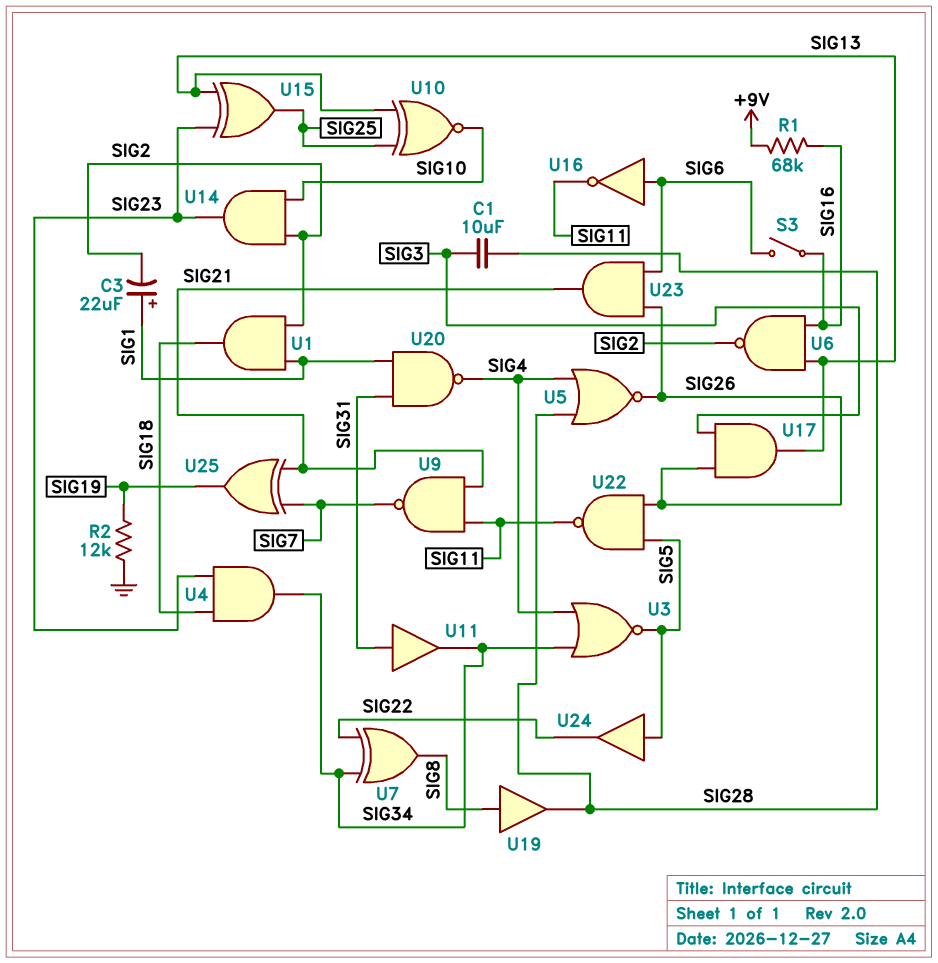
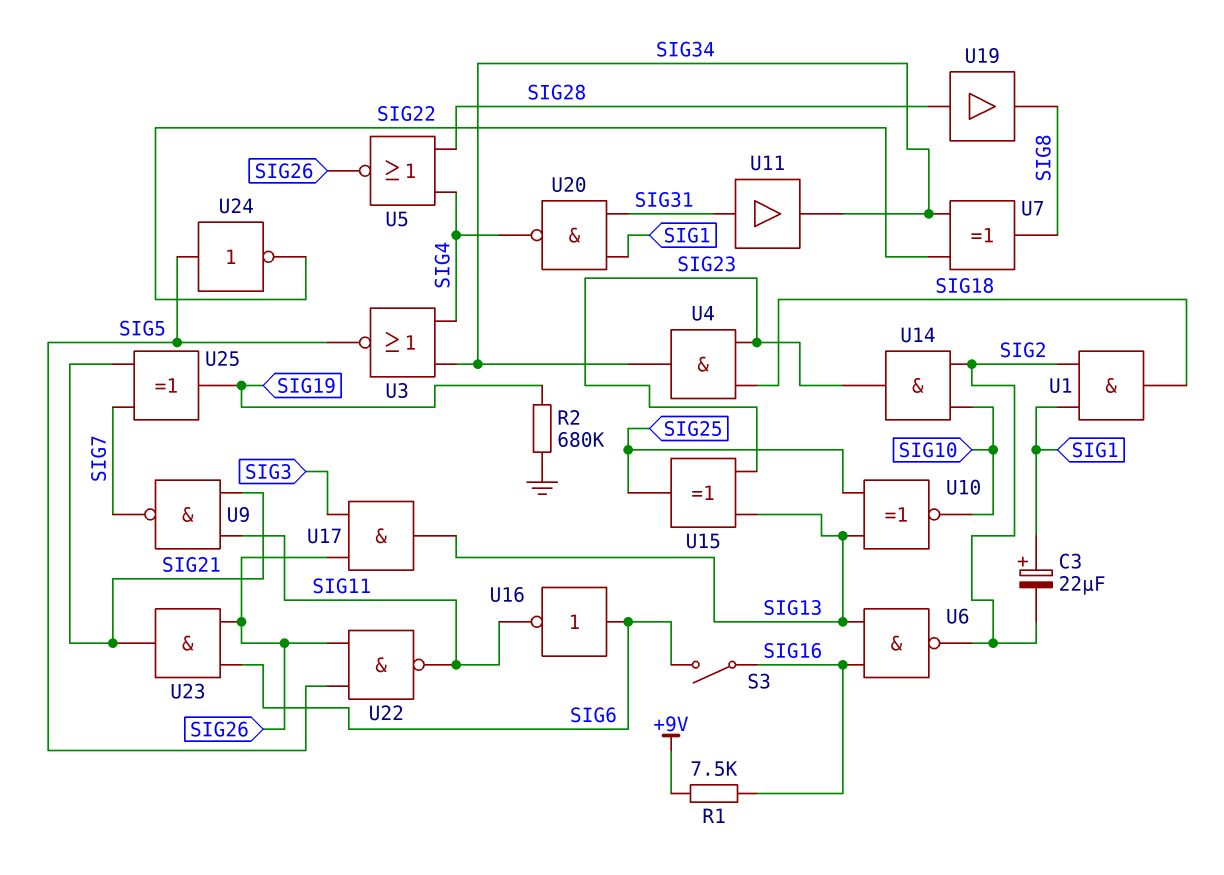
C1: 10uF (SIG3, SIG28) -> none
R1: 68k (+9V, SIG16) -> 7.5k (+9V, SIG16)
R2: 12k (GND, SIG19) -> 680k (GND, SIG19)
U19: buffer (in SIG8, out SIG28) -> buffer (in SIG28, out SIG8)
U24: buffer (in SIG5, out SIG22) -> NOT (in SIG5, out SIG22)

